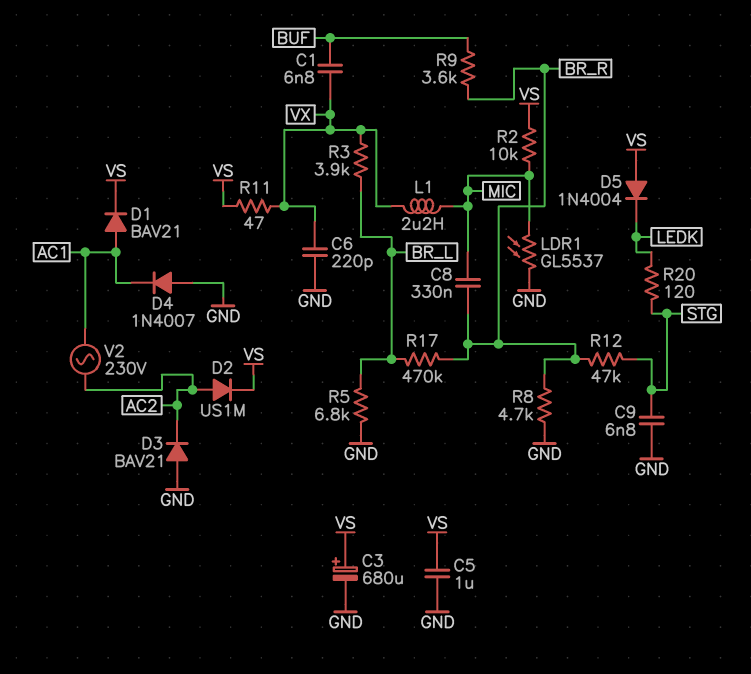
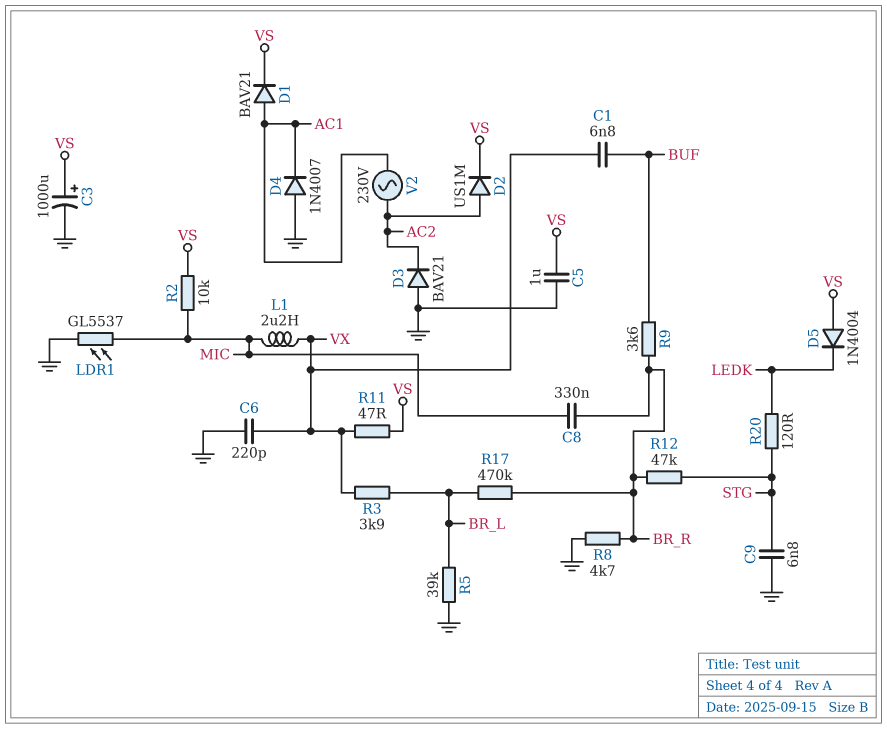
C3: 680uF (plus VS, minus GND) -> 1000uF (plus VS, minus GND)
R5: 6.8k (BR_L, GND) -> 39k (BR_L, GND)

